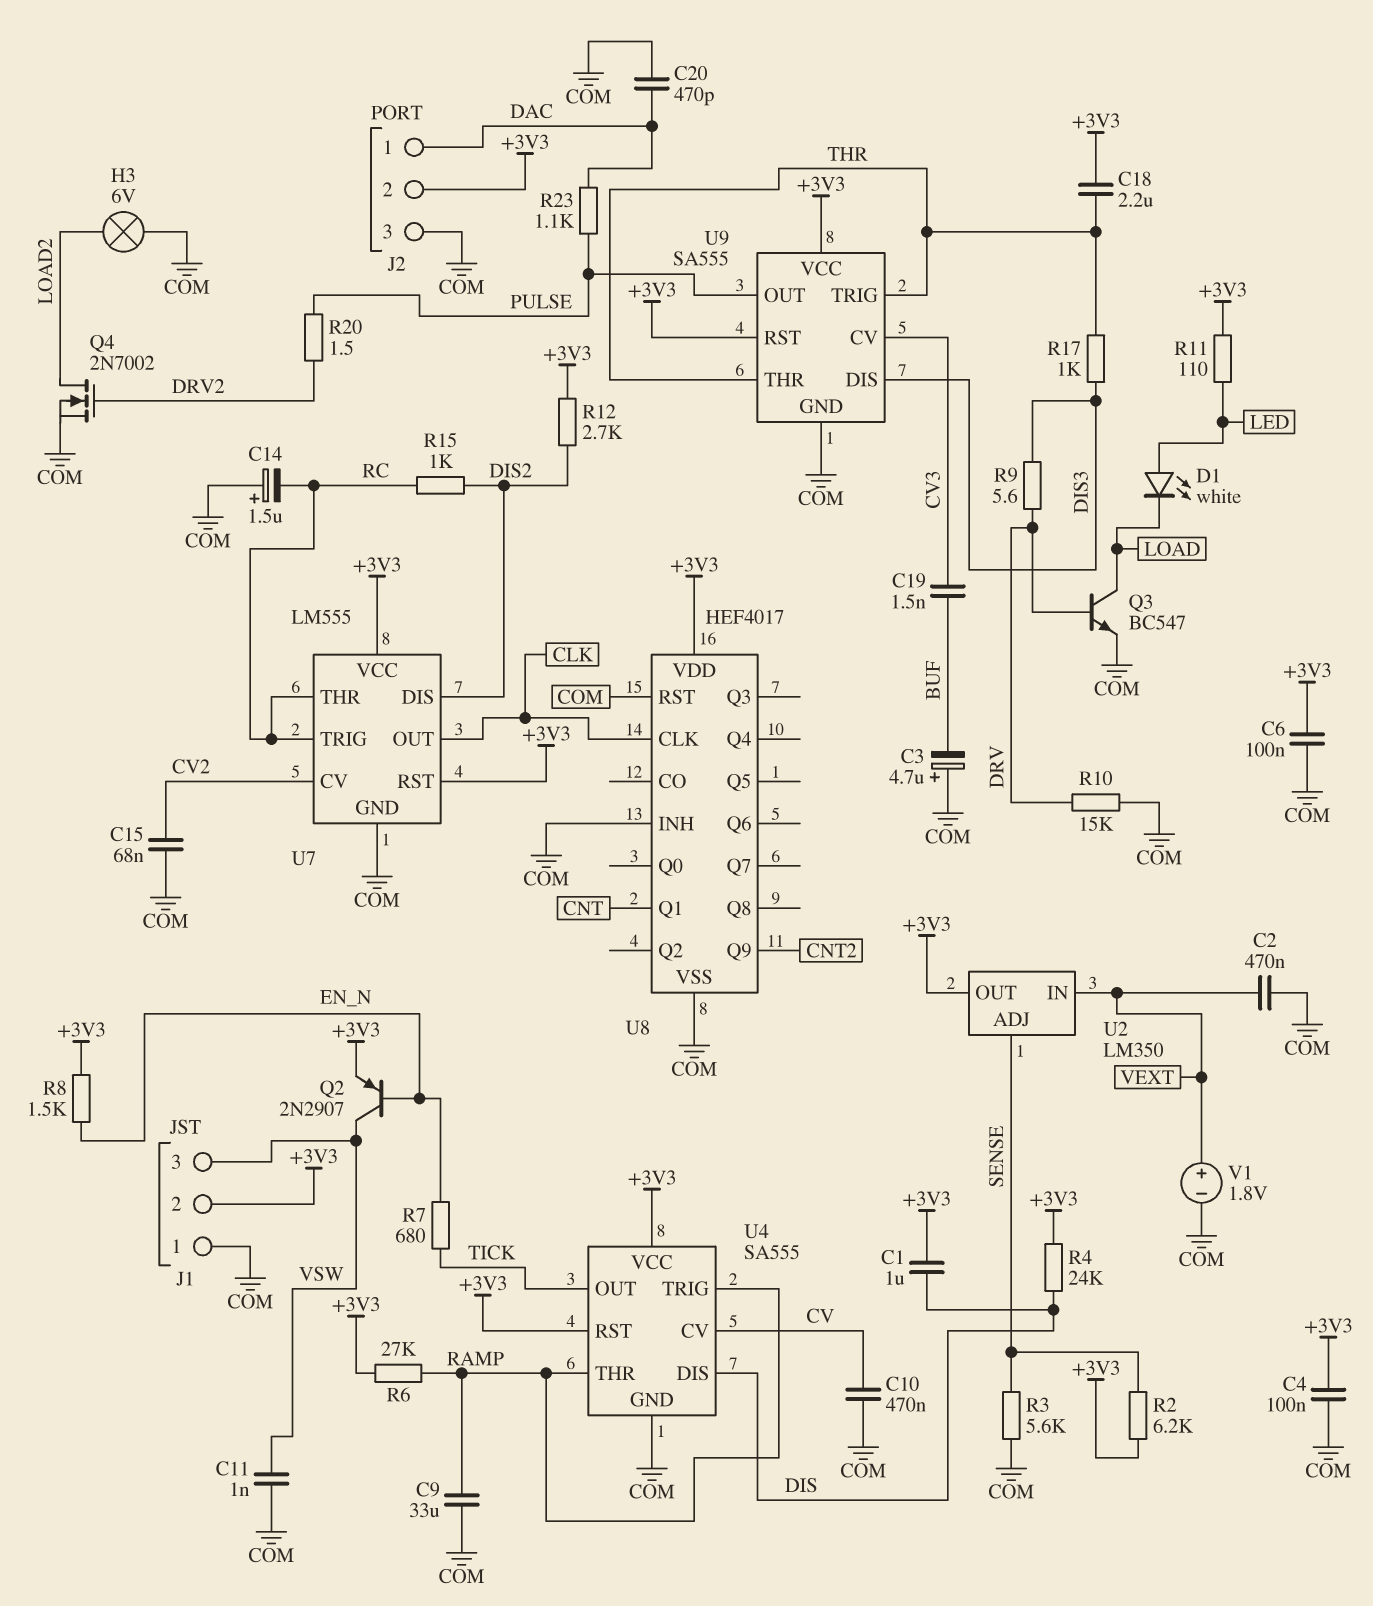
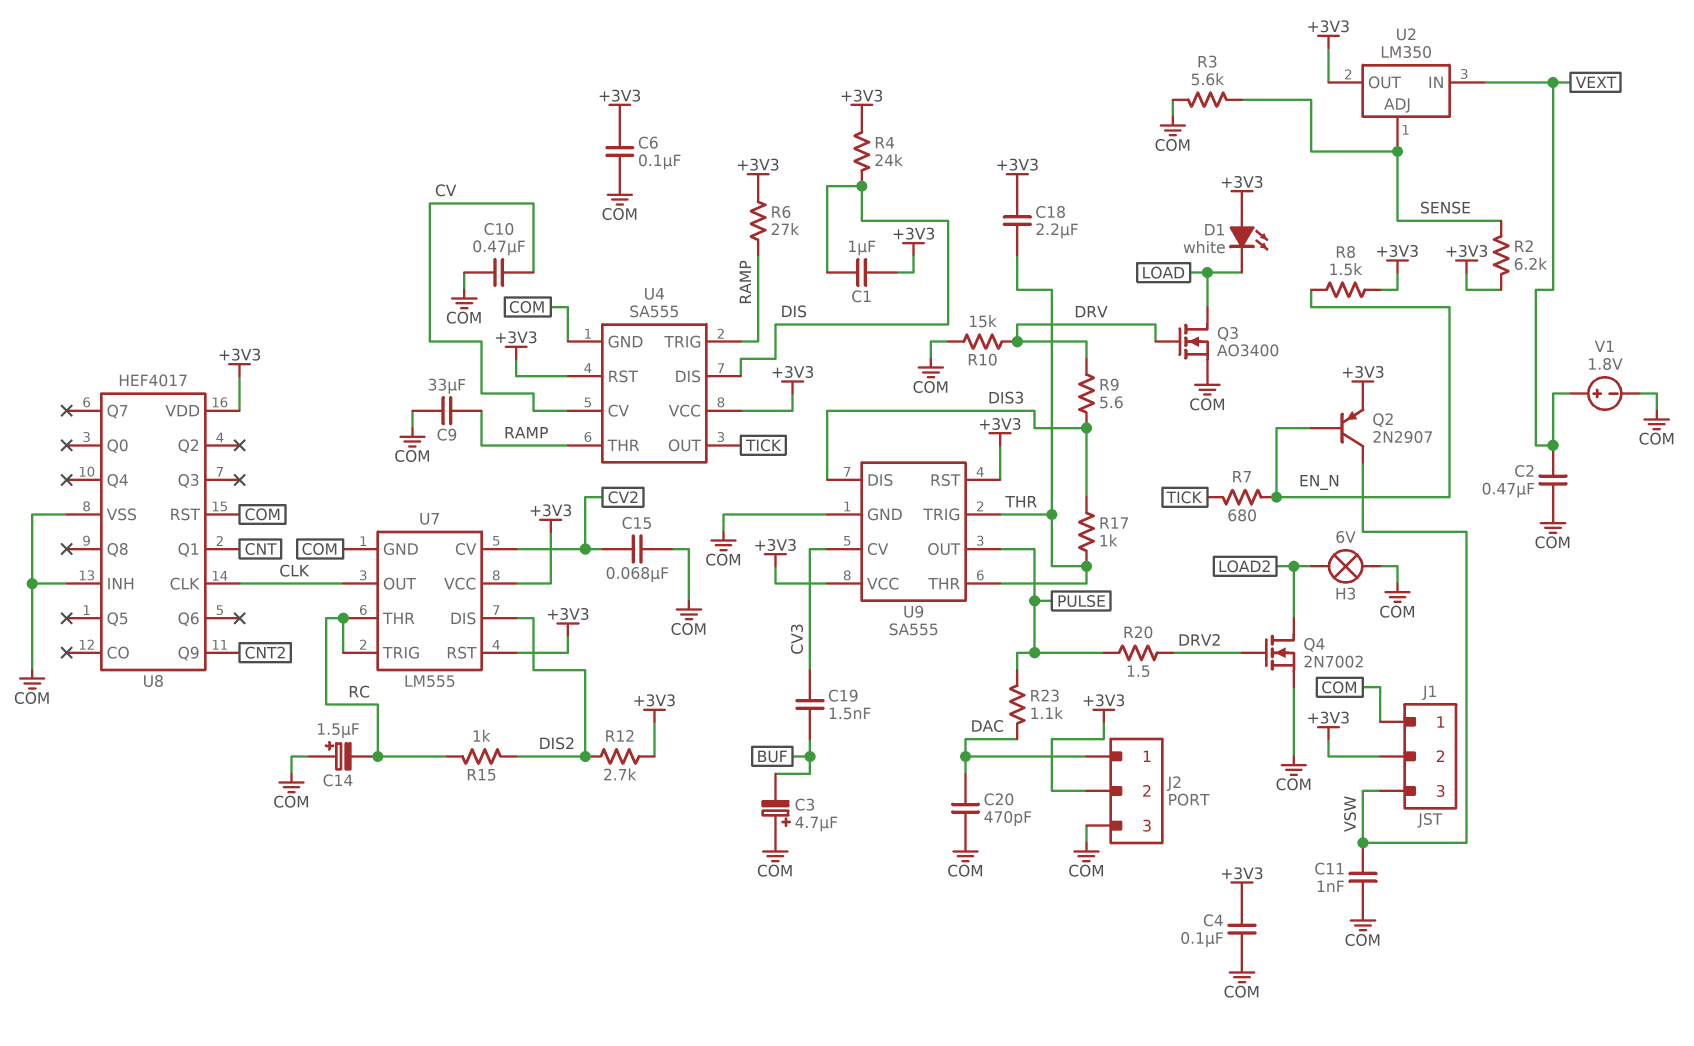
D1: LED white (A LED, K LOAD) -> LED white (A +3V3, K LOAD)
Q3: NPN BC547 (B DRV, C LOAD, E COM) -> NMOS AO3400 (G DRV, D LOAD, S COM)
R11: 110 (+3V3, LED) -> none

